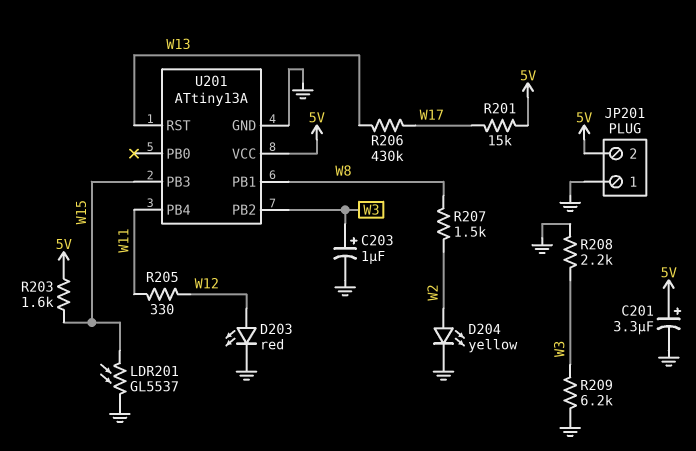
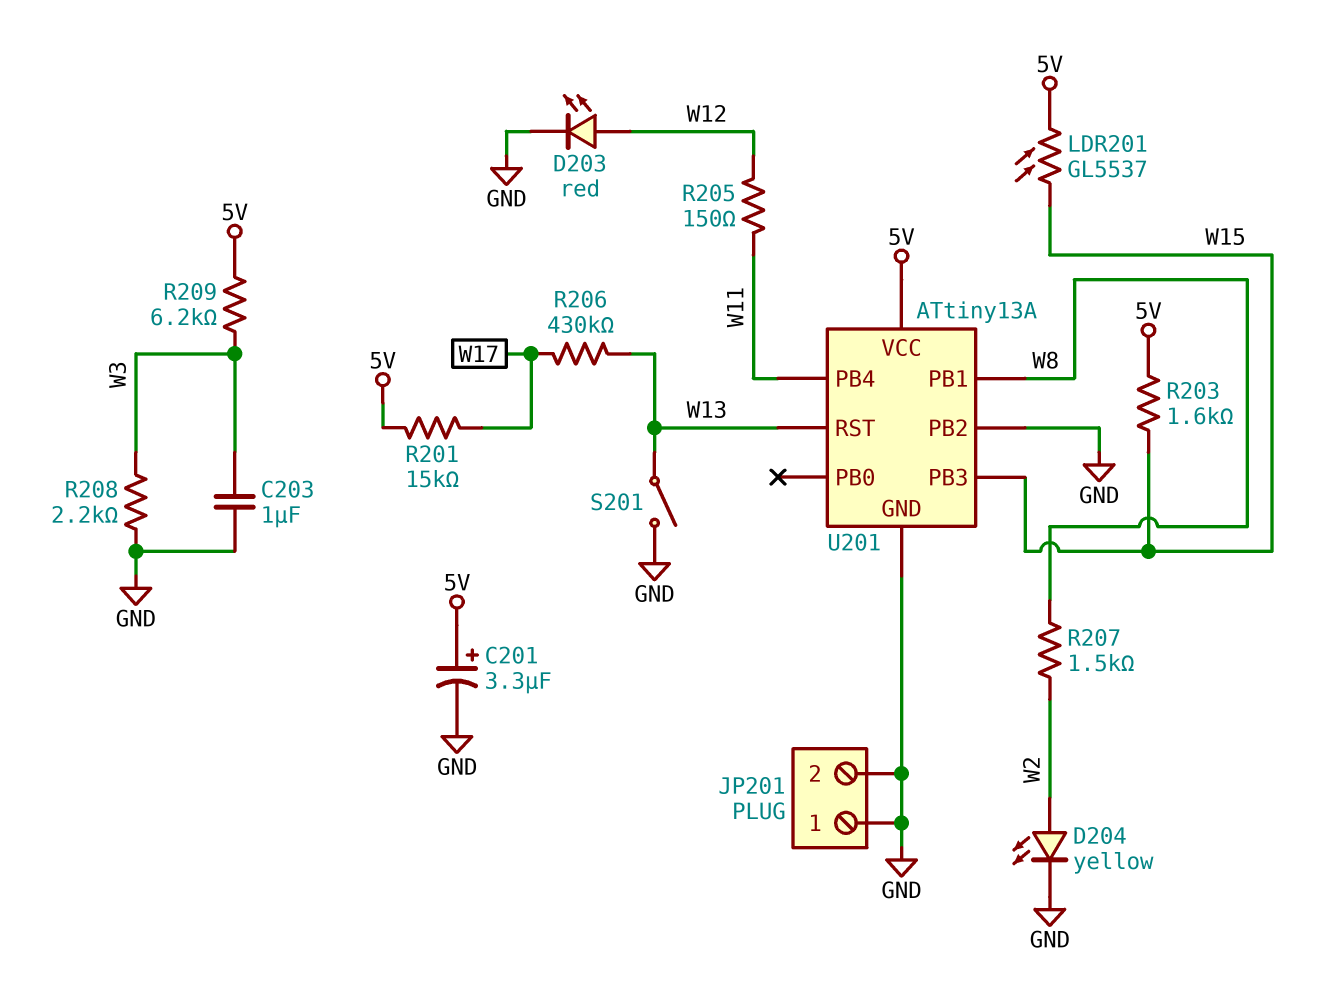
C203: 1uF (plus W3, minus GND) -> 1uF (GND, W3)
JP201 pin 2: 5V -> GND
LDR201: GL5537 (GND, W15) -> GL5537 (5V, W15)
R205: 330 (W11, W12) -> 150 (W11, W12)
R209: 6.2k (GND, W3) -> 6.2k (5V, W3)
S201: none -> switch (GND, W13)
U201 pin PB2: W3 -> GND

